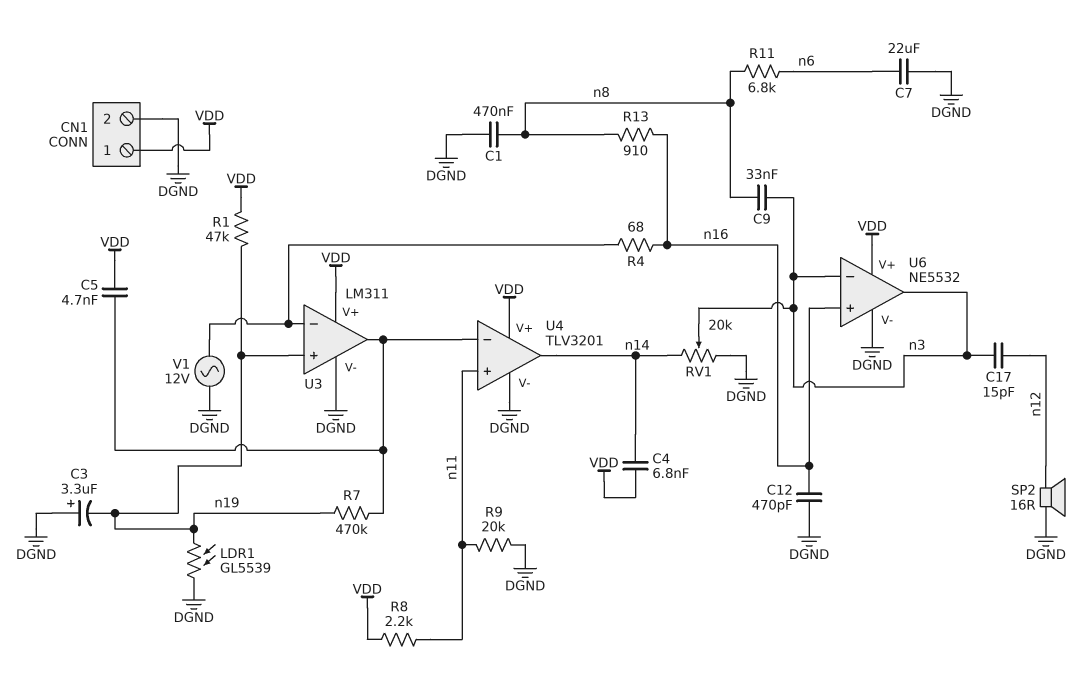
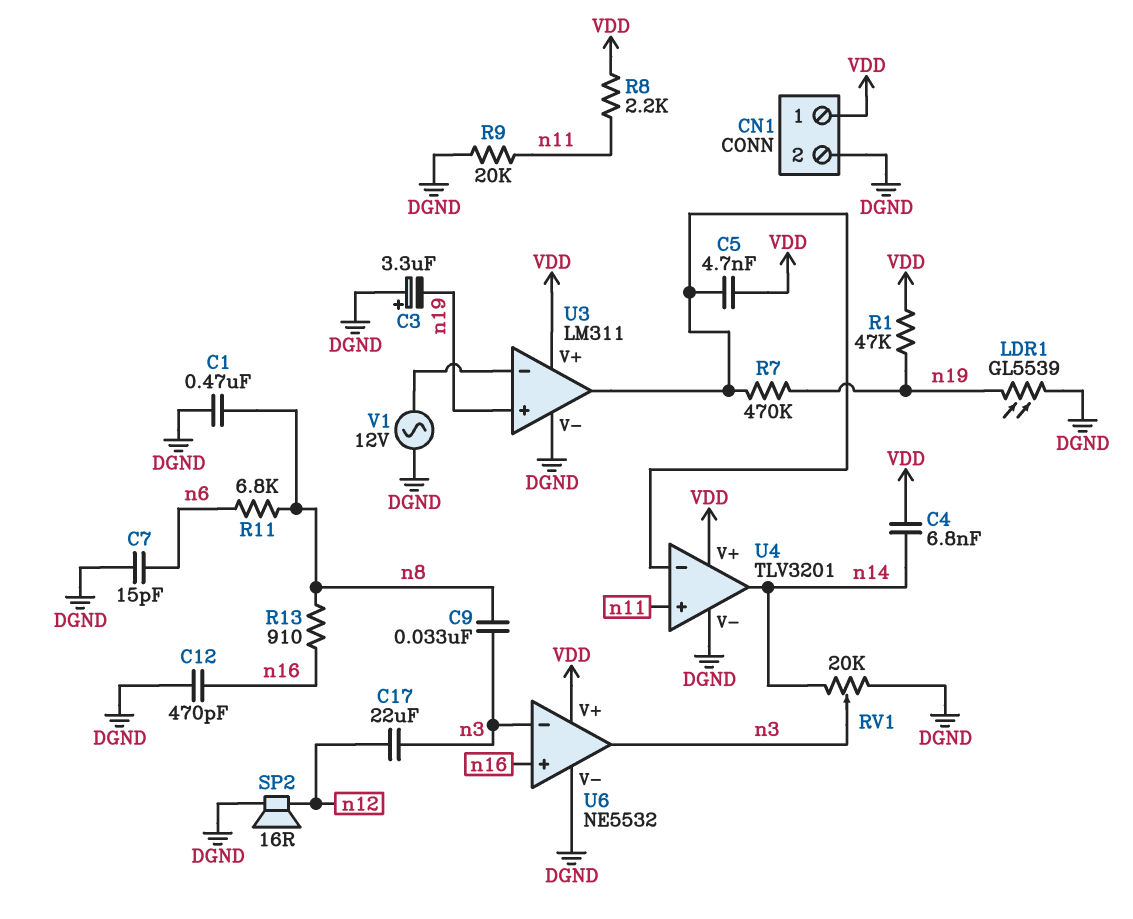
C7: 22uF (DGND, n6) -> 15pF (DGND, n6)
C17: 15pF (n3, n12) -> 22uF (n3, n12)
R4: 68 (U3/in-, n16) -> none

